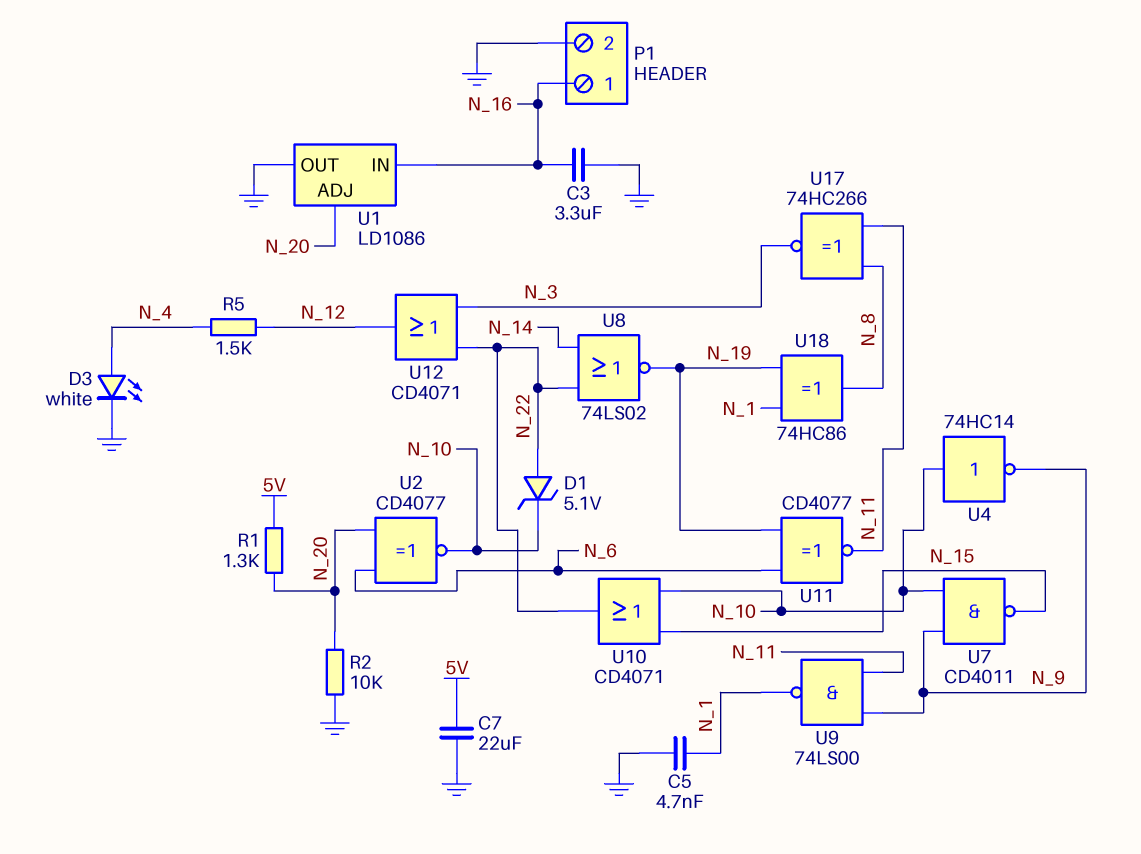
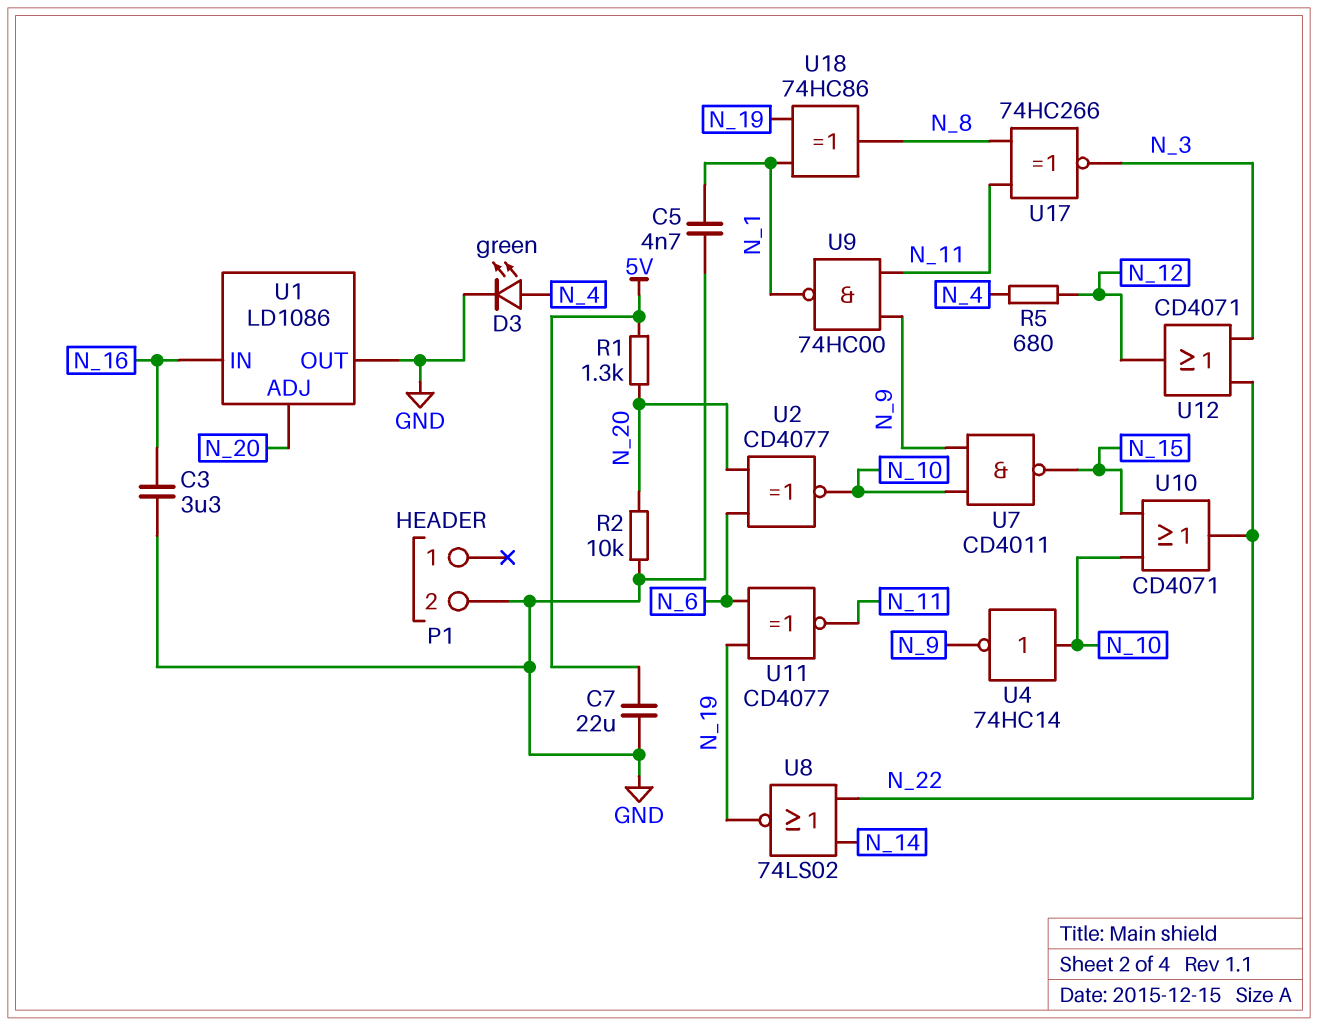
D1: zener 5.1V (A N_22, K N_10) -> none
D3: LED white (A N_4, K GND) -> LED green (A N_4, K GND)
P1 pin 1: N_16 -> none
R5: 1.5k (N_4, N_12) -> 680 (N_4, N_12)
U9: NAND 74LS00 (in N_9, in N_11, out N_1) -> NAND 74HC00 (in N_9, in N_11, out N_1)

